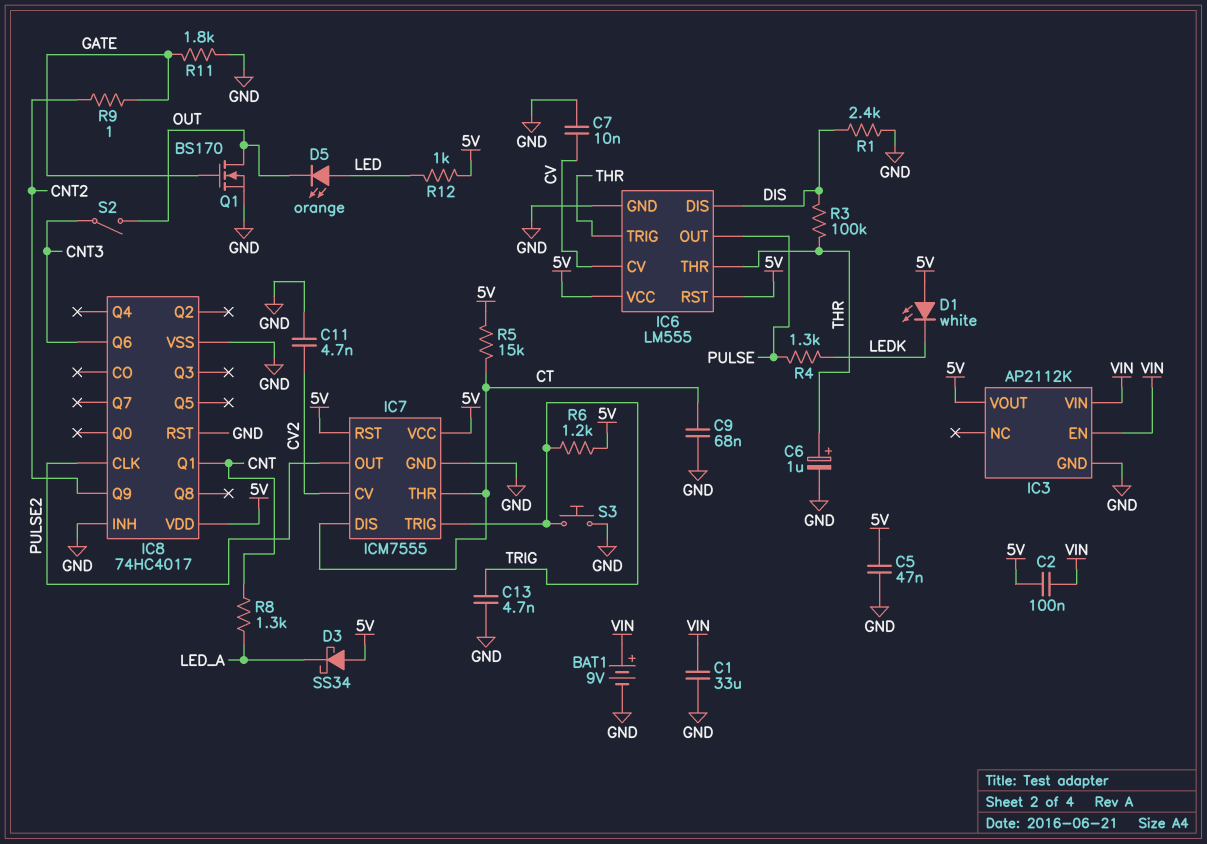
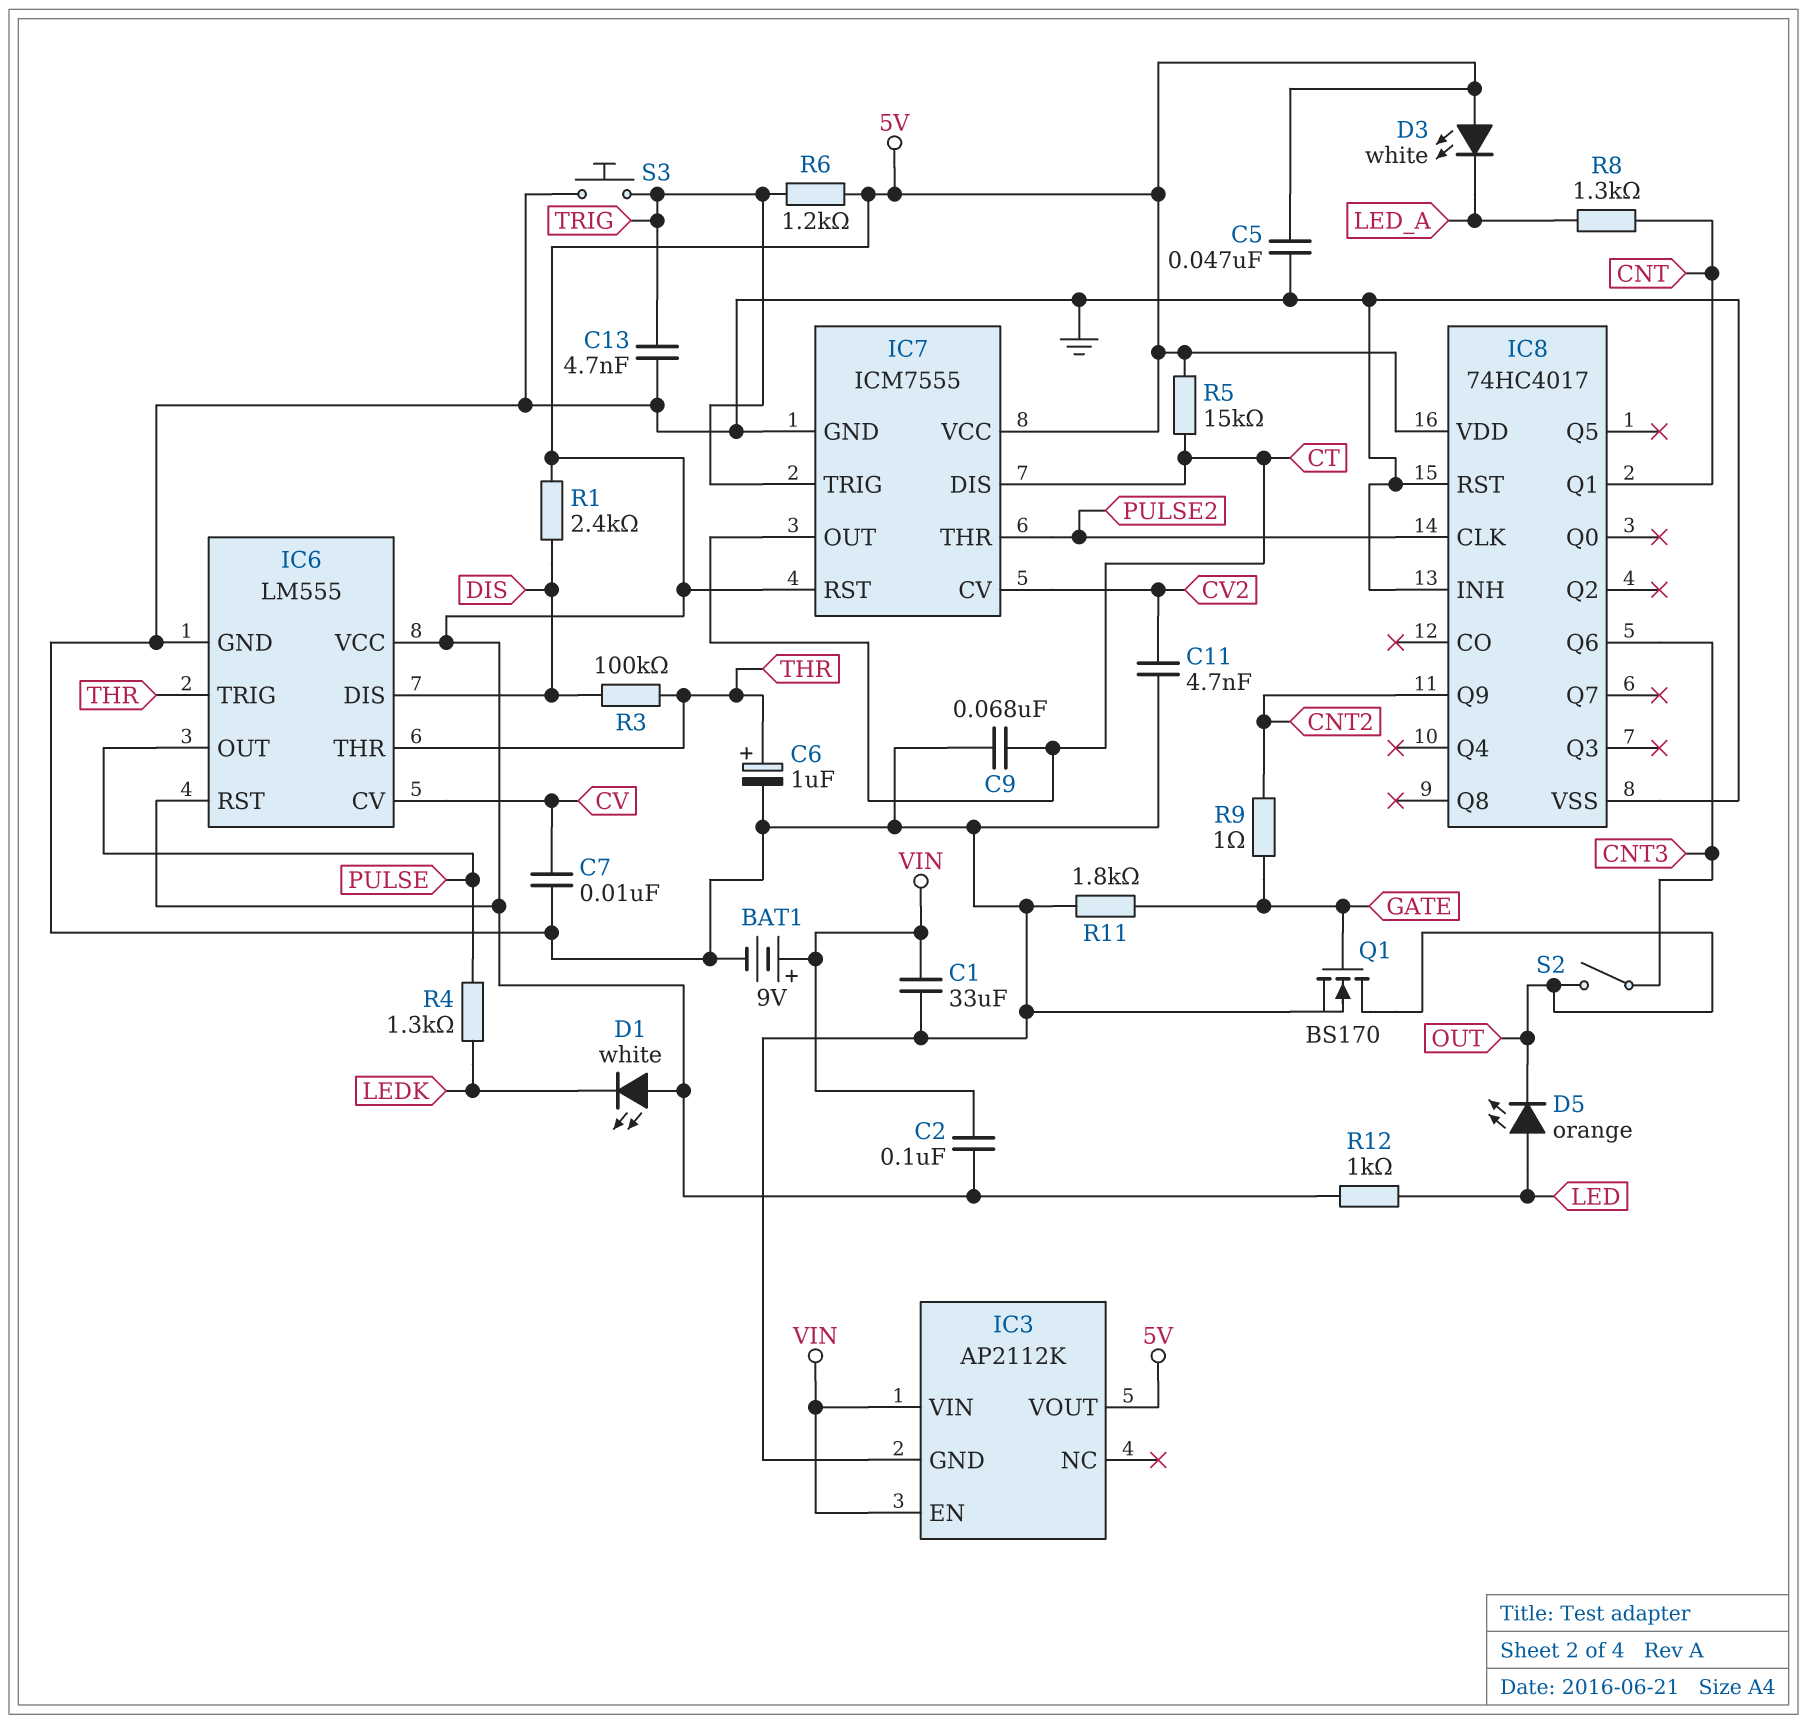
D3: schottky SS34 (A 5V, K LED_A) -> LED white (A 5V, K LED_A)
IC7 pin OUT: PULSE2 -> CT
IC7 pin THR: CT -> PULSE2
R1: 2.4k (DIS, GND) -> 2.4k (5V, DIS)

